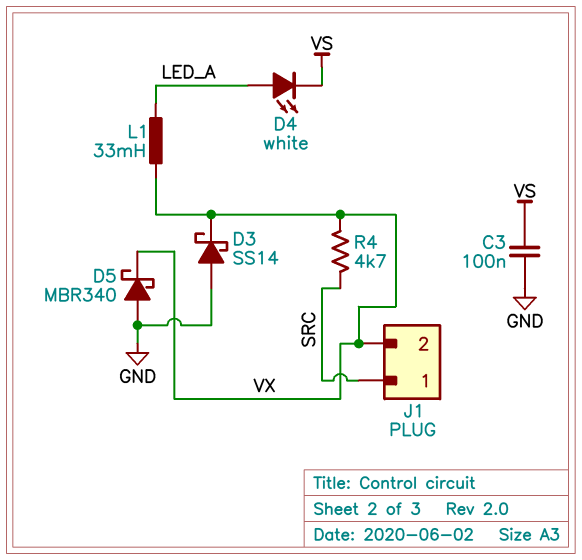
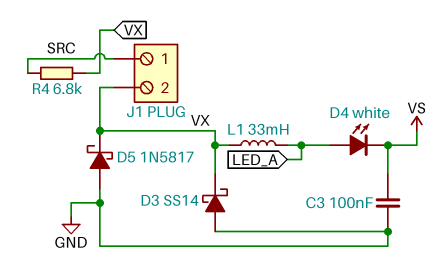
D5: schottky MBR340 (A GND, K VX) -> schottky 1N5817 (A GND, K VX)
R4: 4.7k (SRC, VX) -> 6.8k (SRC, VX)

